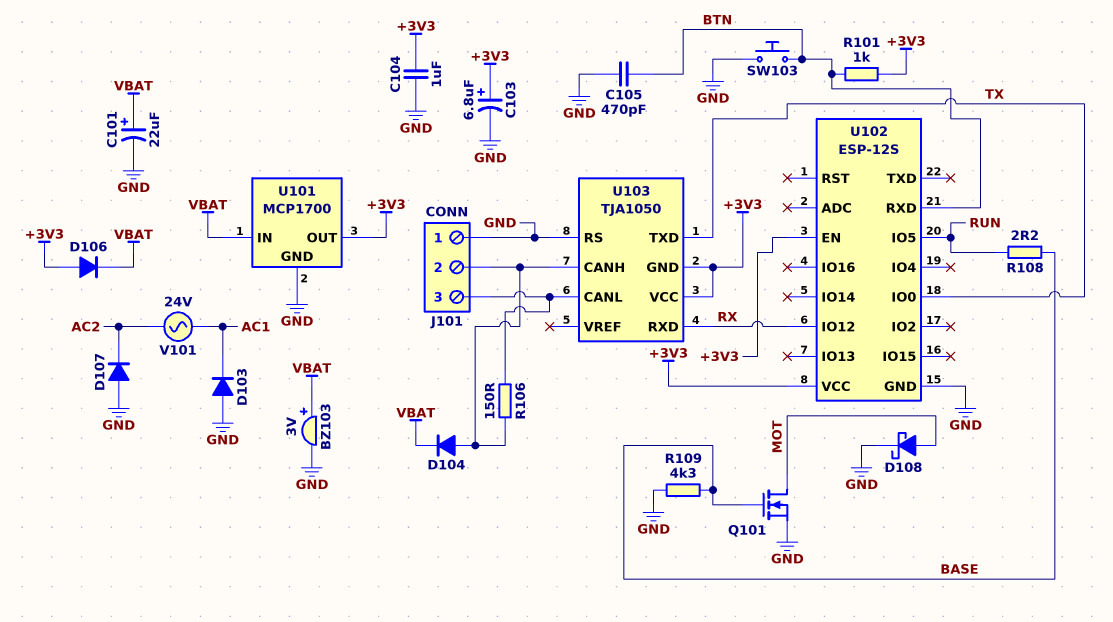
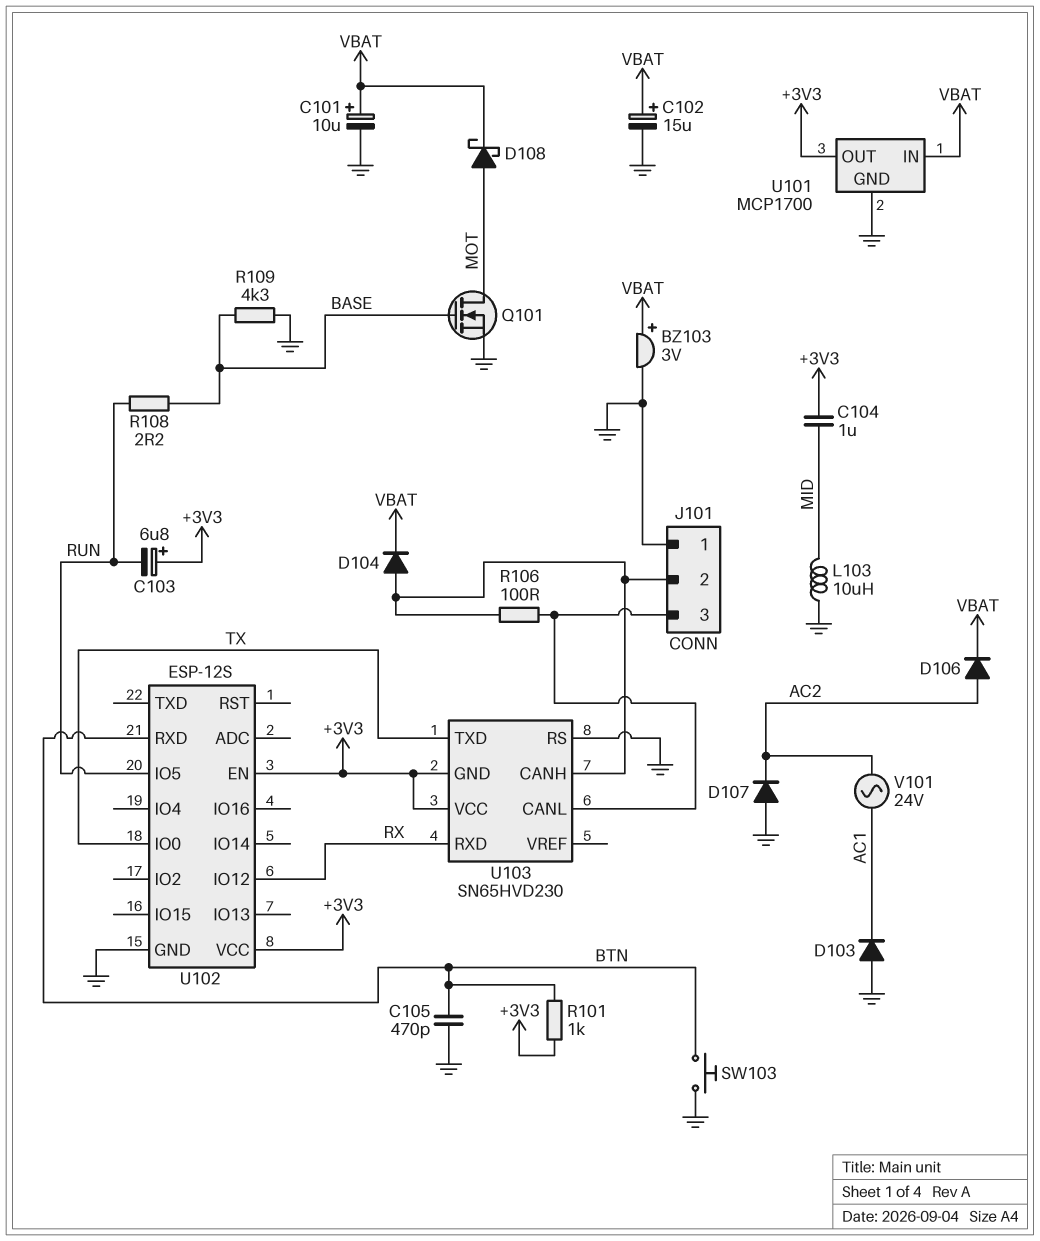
C101: 22uF (plus VBAT, minus GND) -> 10uF (plus VBAT, minus GND)
C102: none -> 15uF (plus VBAT, minus GND)
C103: 6.8uF (plus +3V3, minus GND) -> 6.8uF (plus +3V3, minus RUN)
C104: 1uF (+3V3, GND) -> 1uF (+3V3, MID)
D106: diode (A +3V3, K VBAT) -> diode (A AC2, K VBAT)
D108: schottky (A MOT, K GND) -> schottky (A MOT, K VBAT)
L103: none -> 10uH (GND, MID)
R106: 150 (J101/2, J101/3) -> 100 (J101/2, J101/3)
U103: TJA1050 -> SN65HVD230

